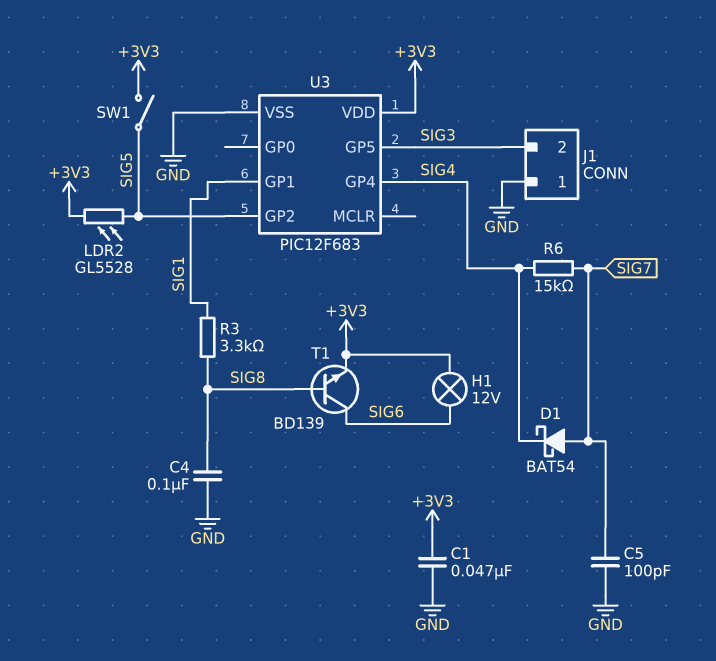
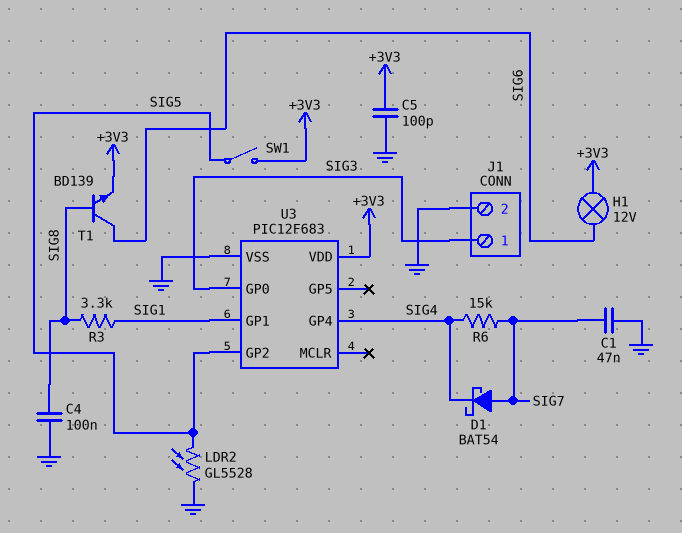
C1: 47nF (+3V3, GND) -> 47nF (GND, SIG7)
C5: 100pF (GND, SIG7) -> 100pF (+3V3, GND)
J1 pin 1: GND -> SIG3
J1 pin 2: SIG3 -> GND
LDR2: GL5528 (+3V3, SIG5) -> GL5528 (GND, SIG5)
U3 pin GP0: none -> SIG3
U3 pin GP5: SIG3 -> none

